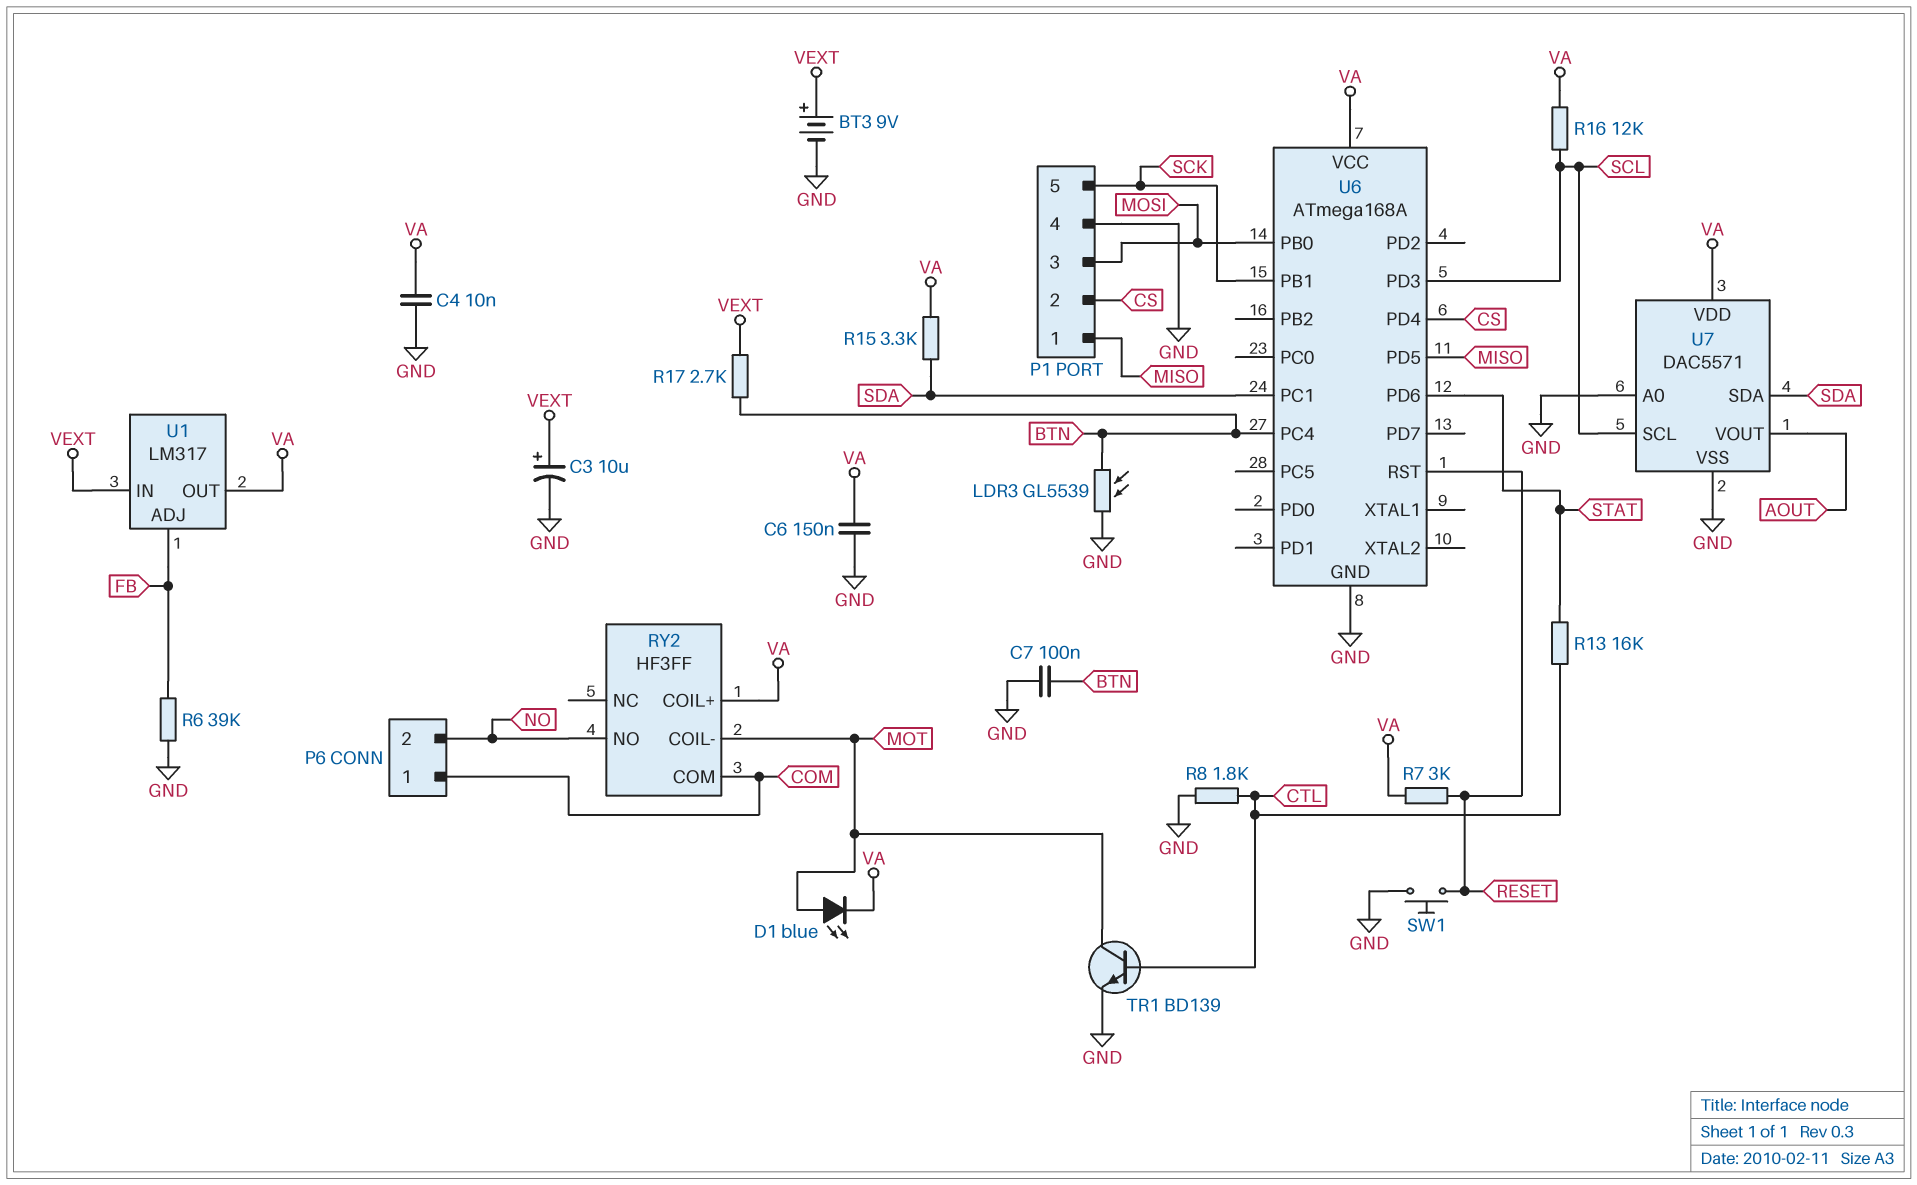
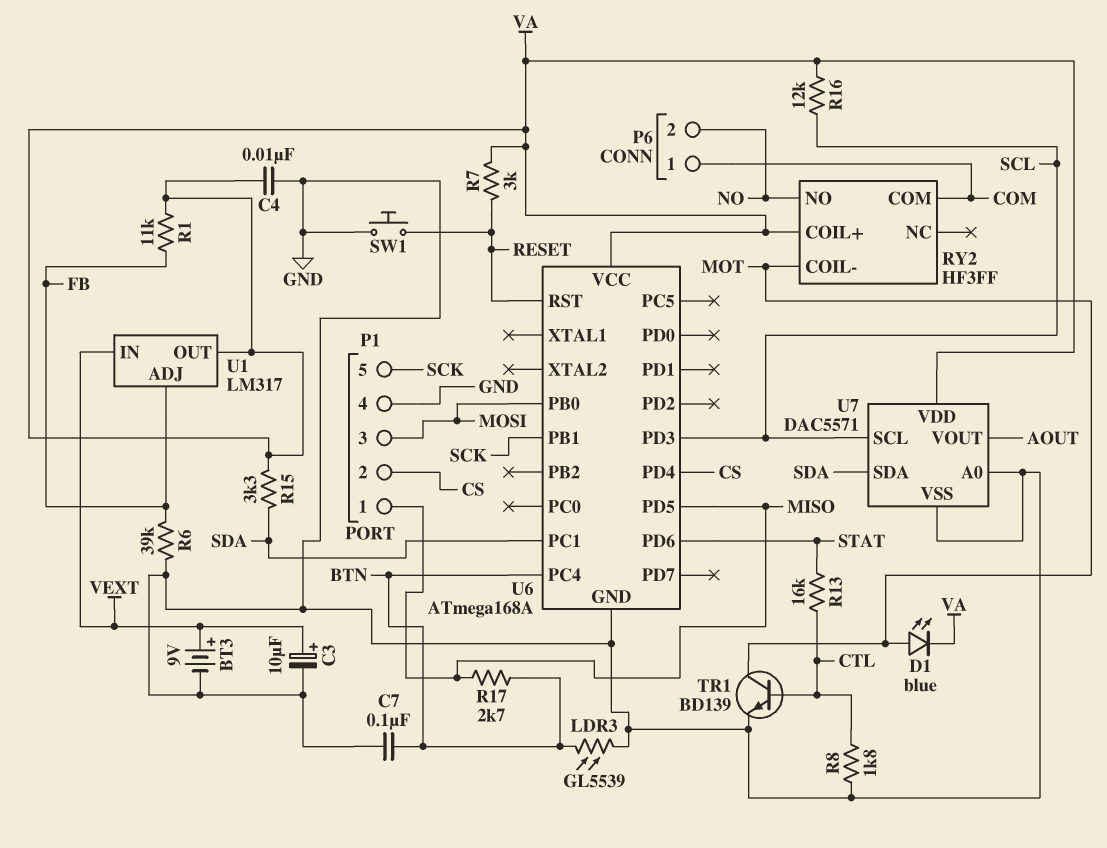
C6: 150nF (GND, VA) -> none
R1: none -> 11k (FB, VA)
R17: 2.7k (BTN, VEXT) -> 2.7k (BTN, MISO)

